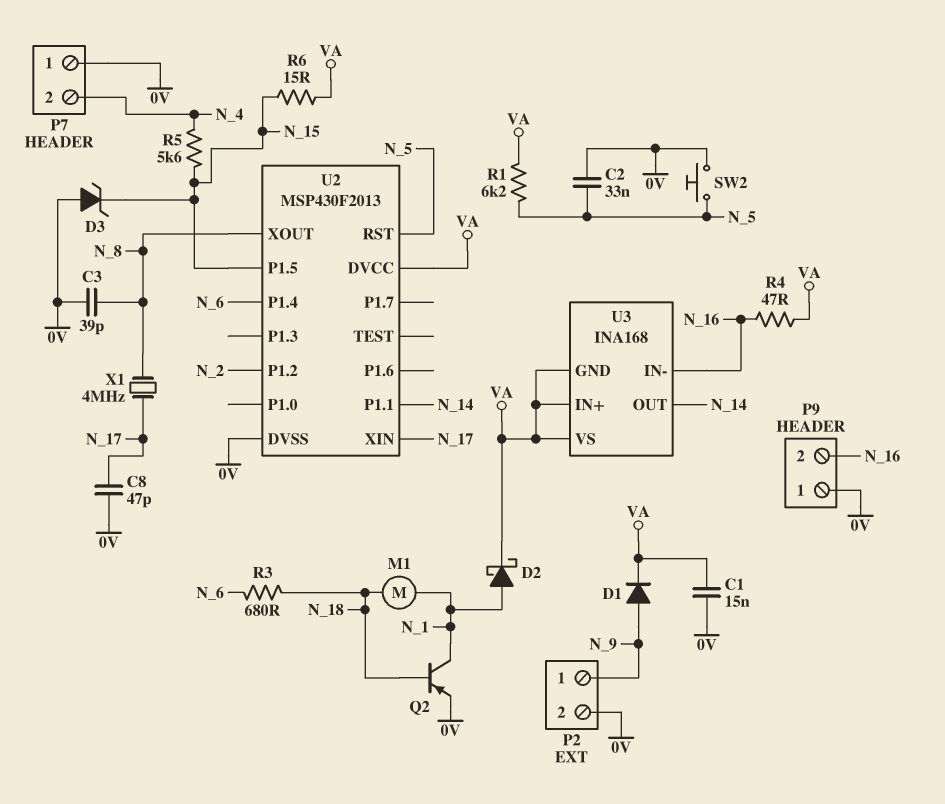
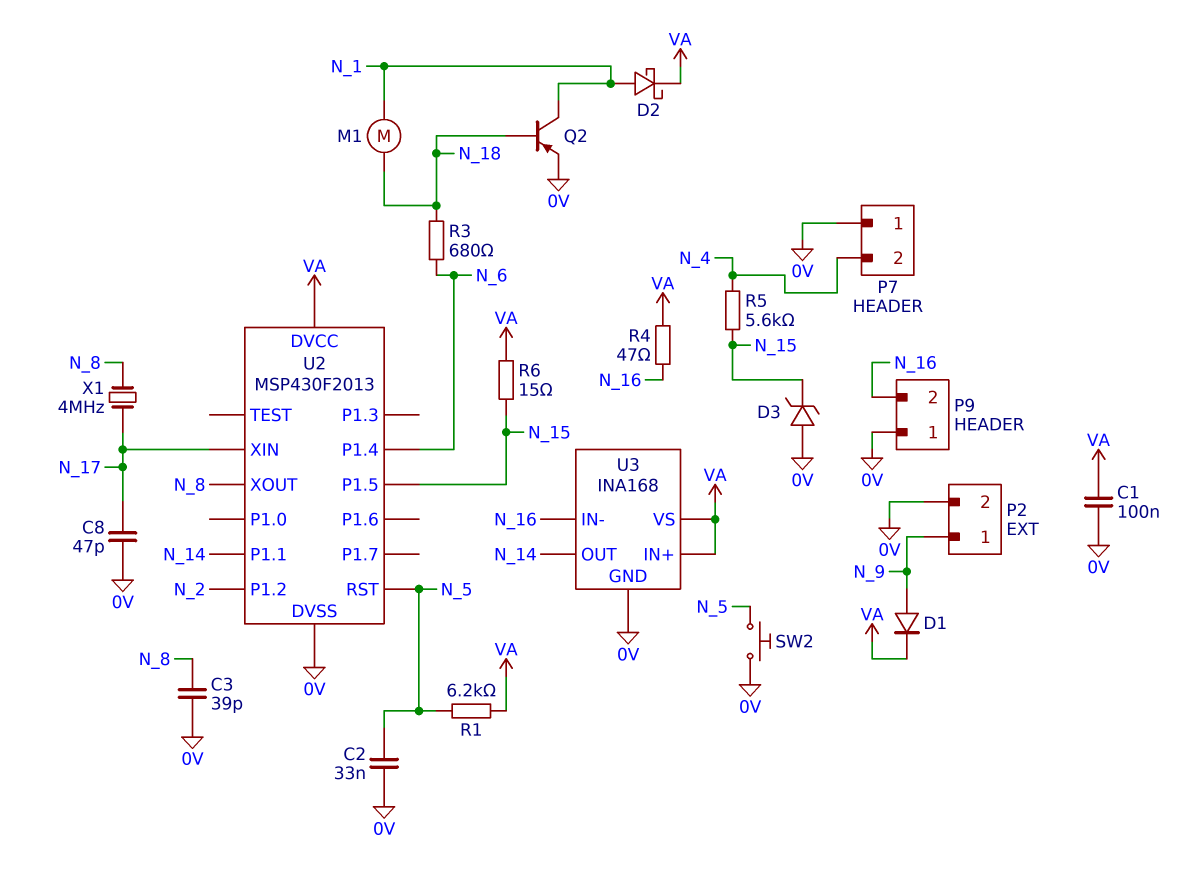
C1: 15nF (0V, VA) -> 100nF (0V, VA)
U3 pin GND: VA -> 0V

